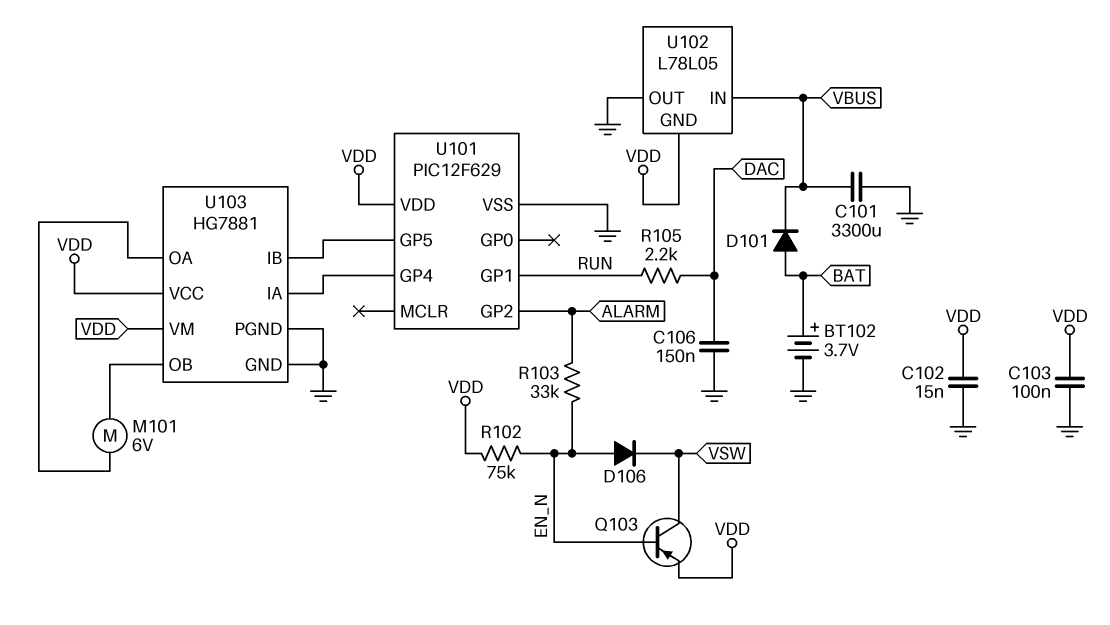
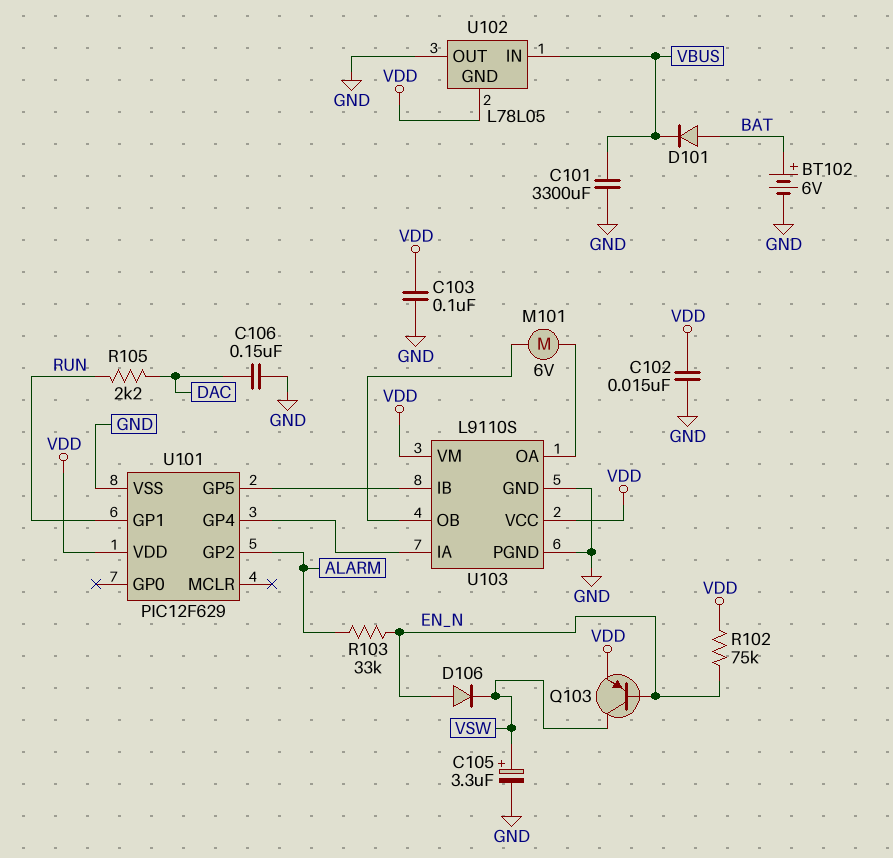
BT102: 3.7V (plus BAT, minus GND) -> 6V (plus BAT, minus GND)
C105: none -> 3.3uF (plus VSW, minus GND)
U103: HG7881 -> L9110S

